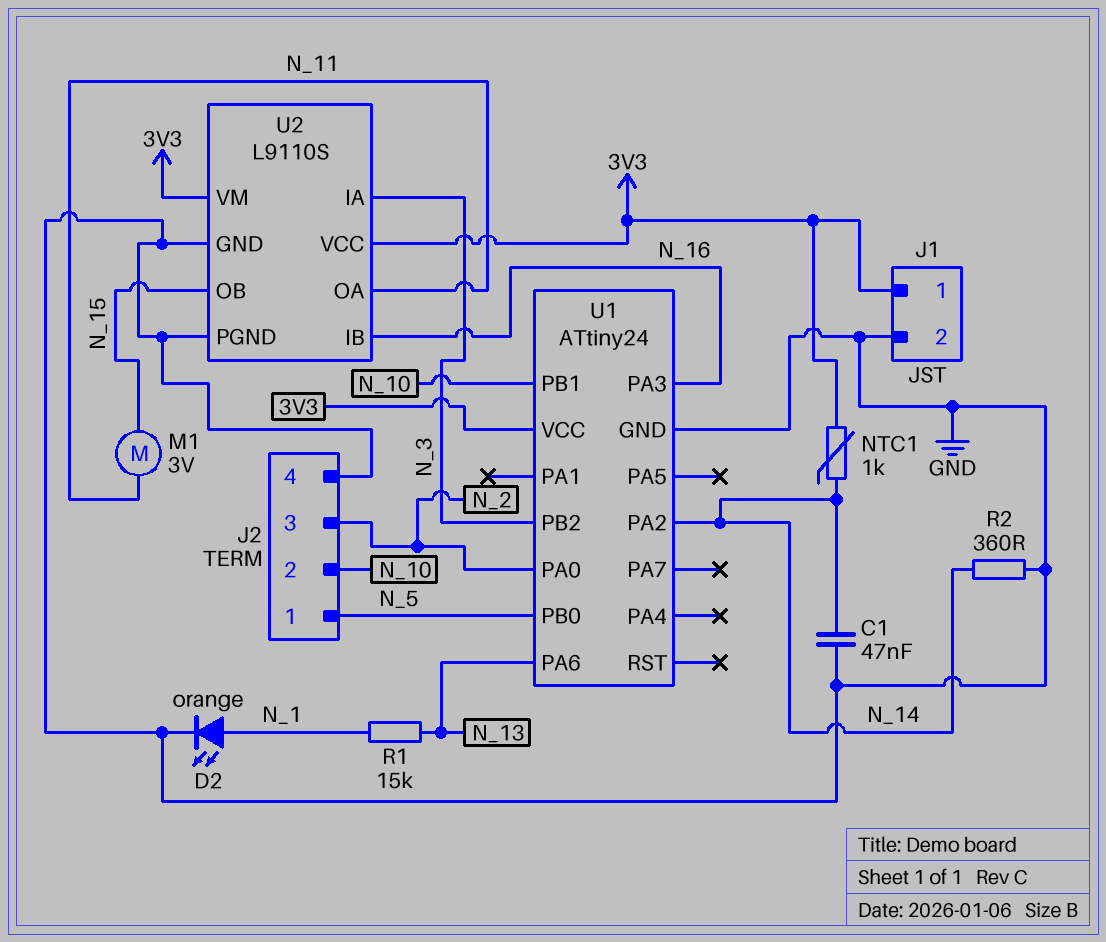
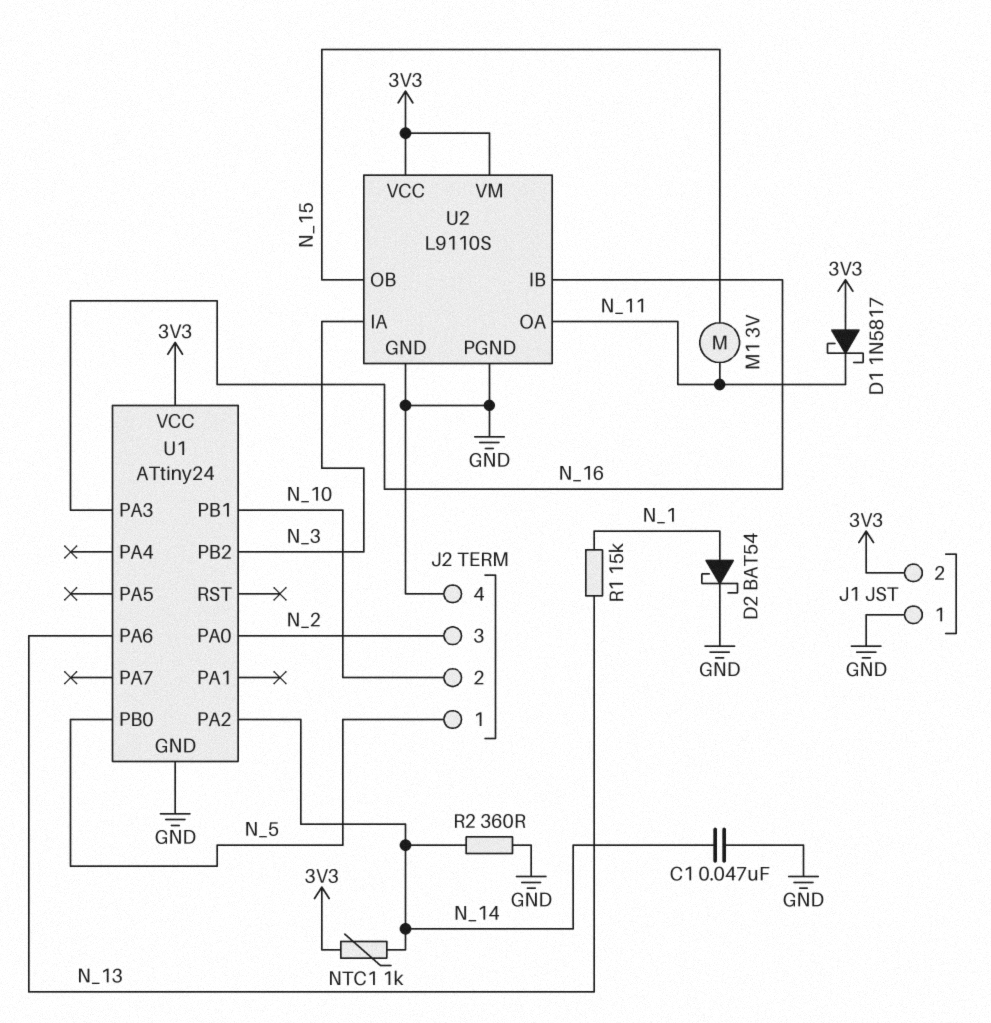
D1: none -> schottky 1N5817 (A 3V3, K N_11)
D2: LED orange (A N_1, K GND) -> schottky BAT54 (A N_1, K GND)
J1 pin 1: 3V3 -> GND
J1 pin 2: GND -> 3V3

